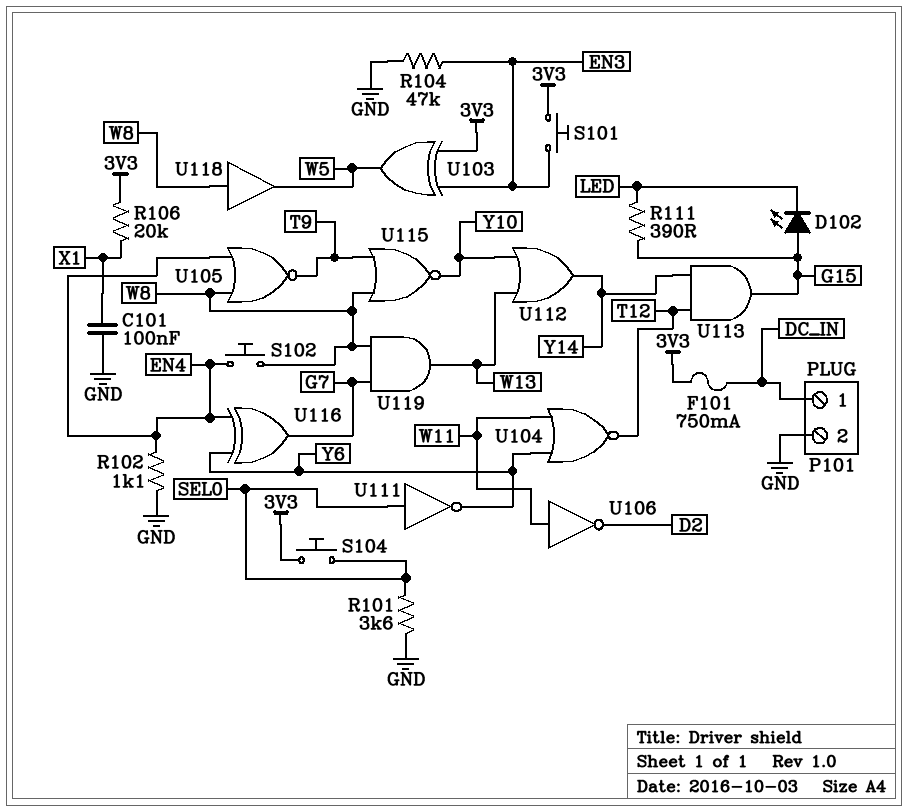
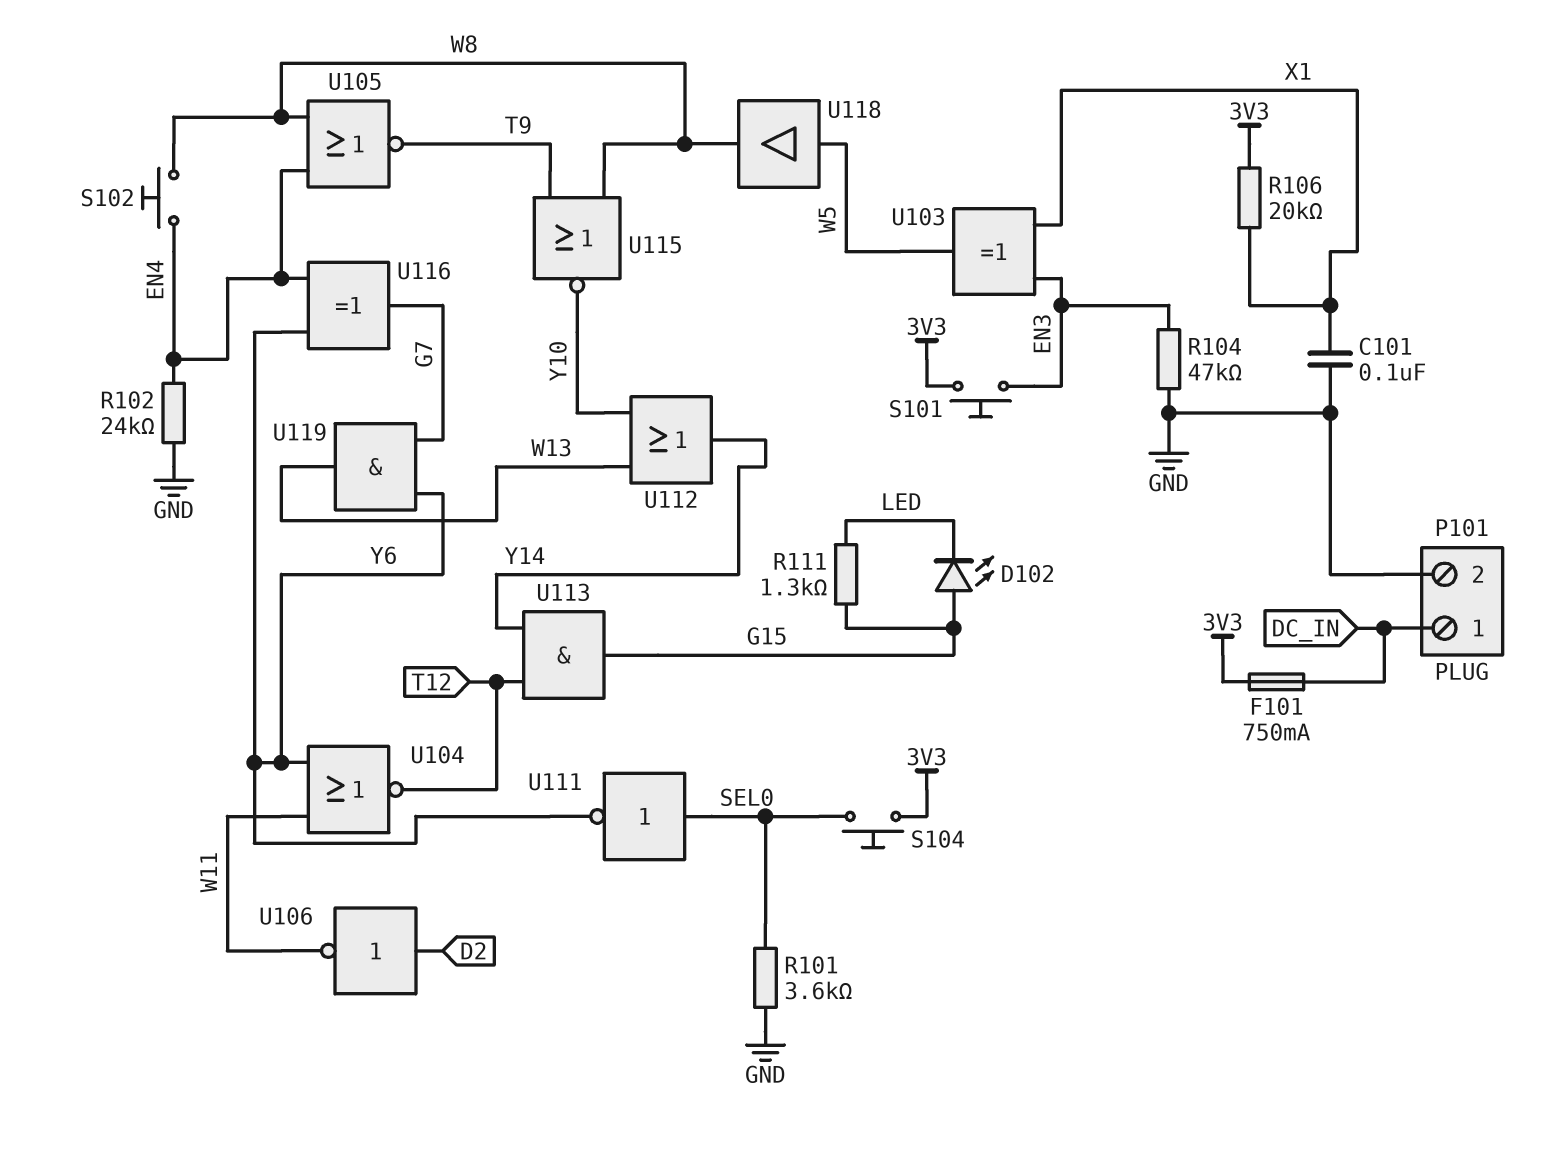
R102: 1.1k (EN4, GND) -> 24k (EN4, GND)
R111: 390 (G15, LED) -> 1.3k (G15, LED)
U103: XOR (in 3V3, in EN3, out W5) -> XOR (in EN3, in X1, out W5)
U106: NOT (in W11, out D2) -> NOT (in D2, out W11)
U118: buffer (in W8, out W5) -> buffer (in W5, out W8)
U119: AND (in G7, in W8, out W13) -> AND (in G7, in Y6, out W13)

